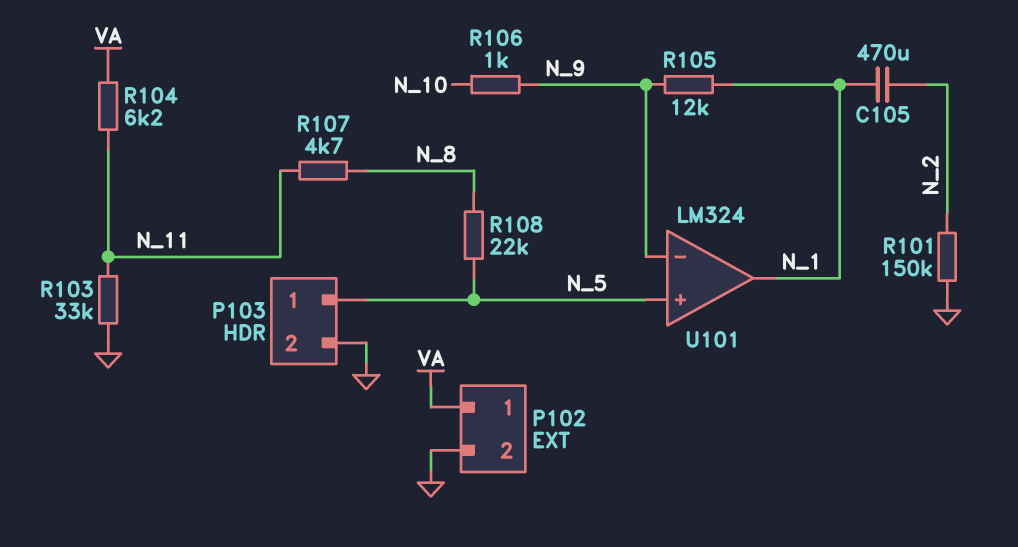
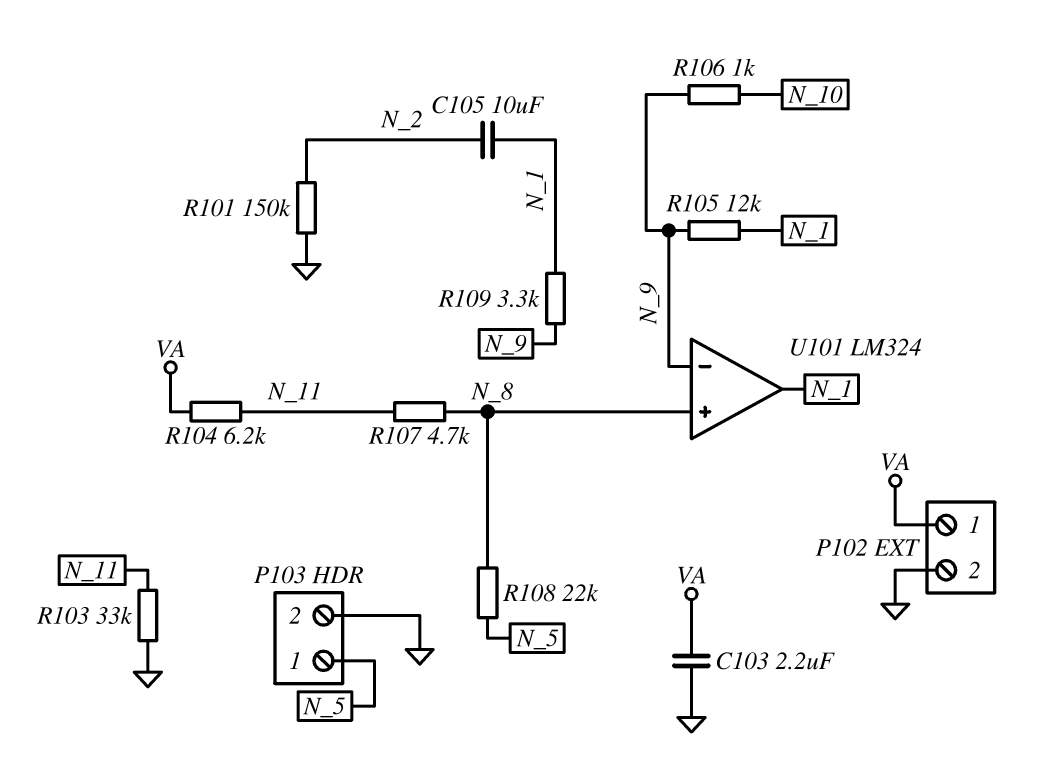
C103: none -> 2.2uF (GND, VA)
C105: 470uF (N_1, N_2) -> 10uF (N_1, N_2)
R109: none -> 3.3k (N_1, N_9)
U101 pin in+: N_5 -> N_8

